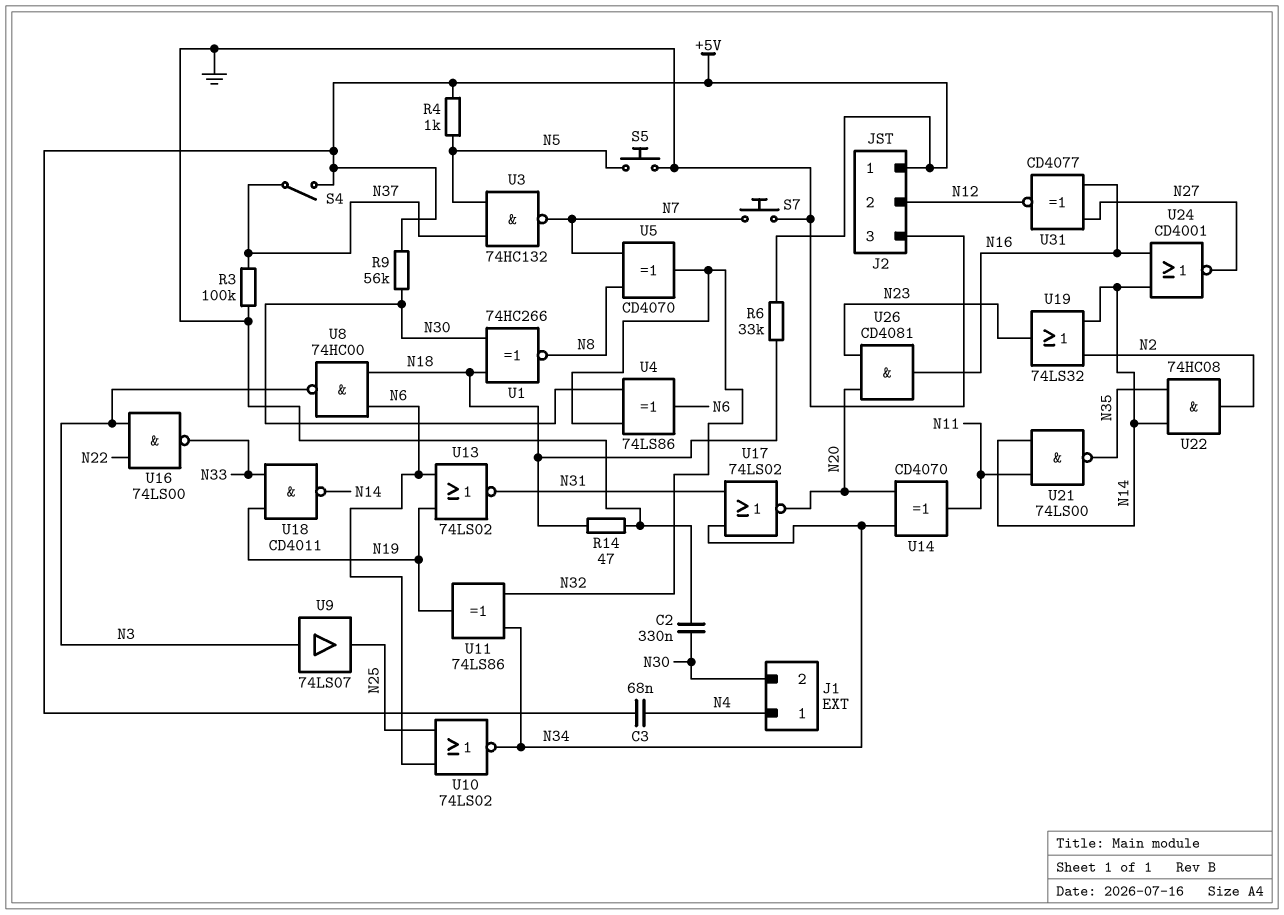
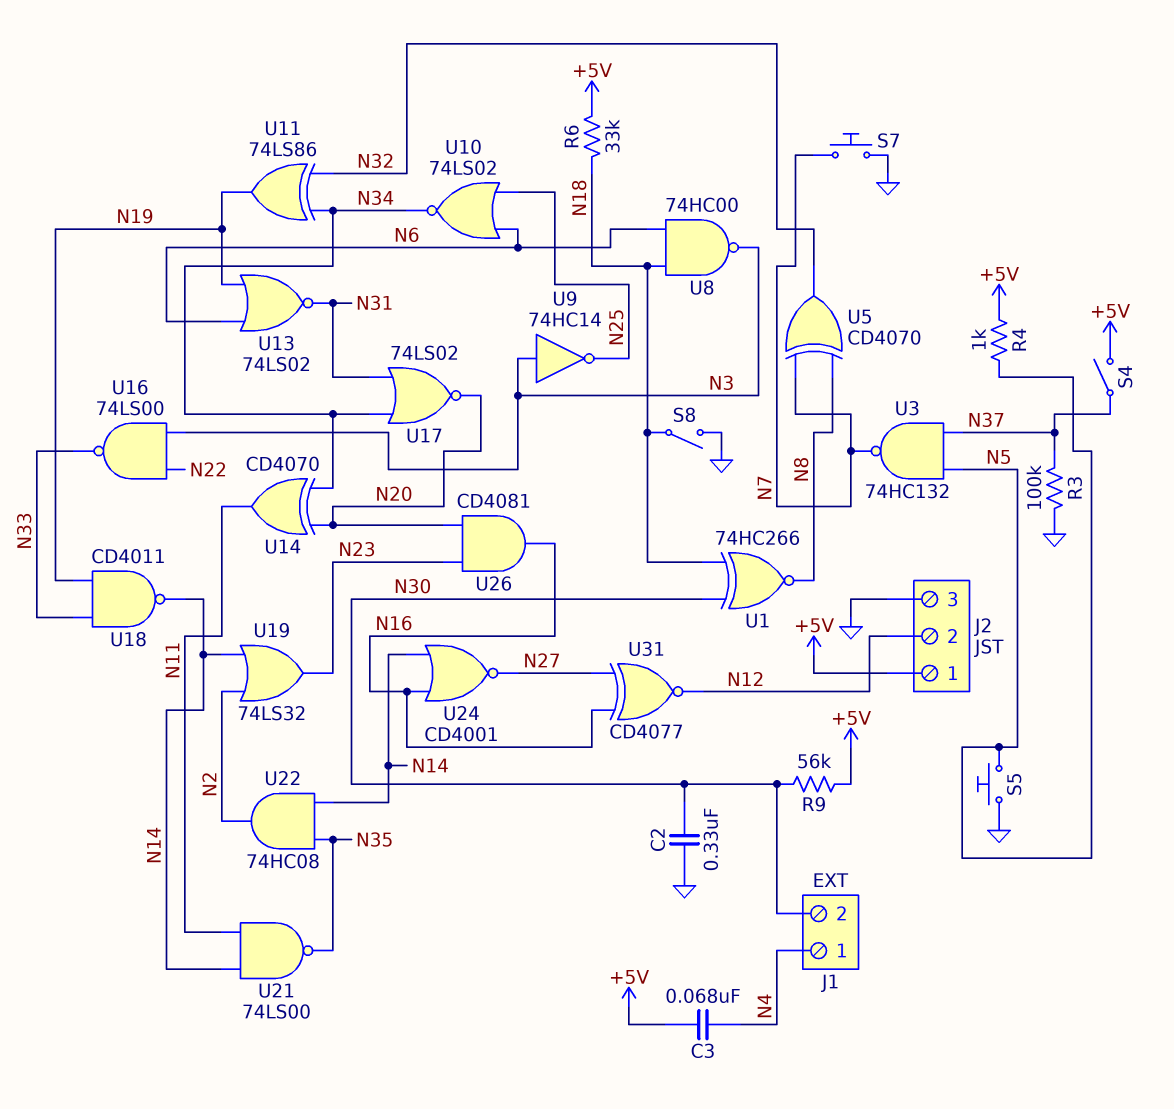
R14: 47 (GND, N18) -> none
S8: none -> switch (GND, N18)
U4: XOR 74LS86 (in N30, in N32, out N6) -> none
U9: buffer 74LS07 (in N3, out N25) -> NOT 74HC14 (in N3, out N25)

